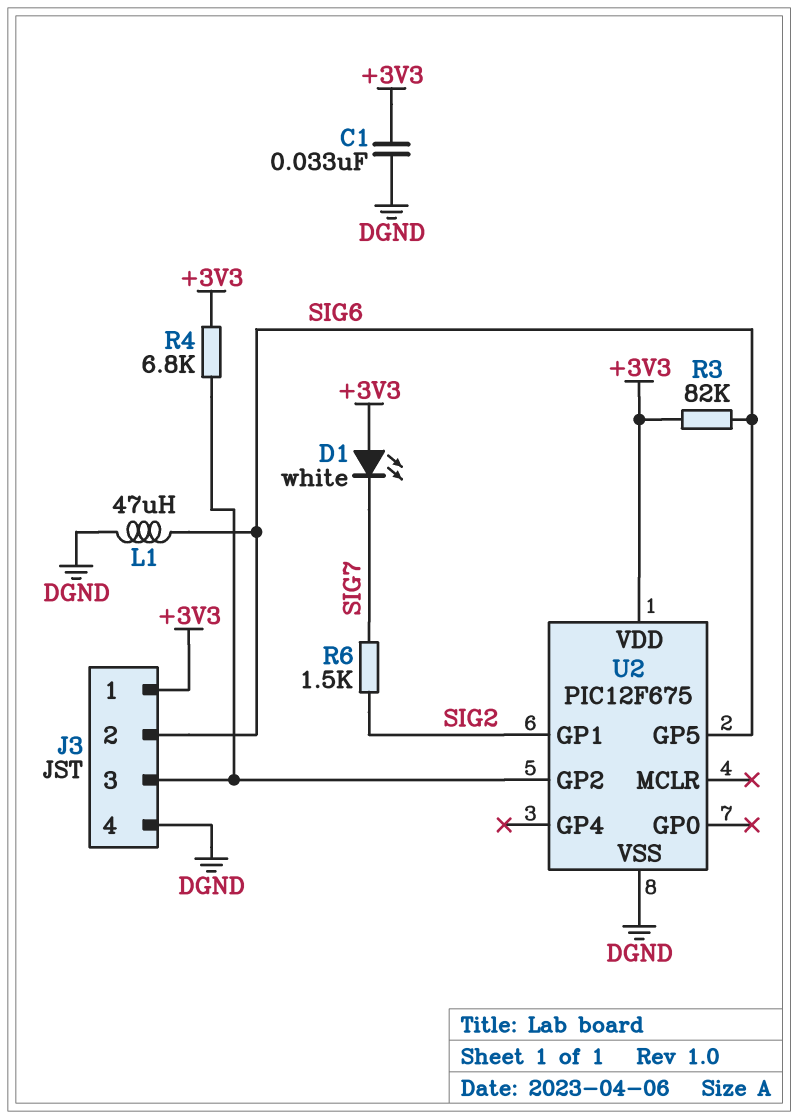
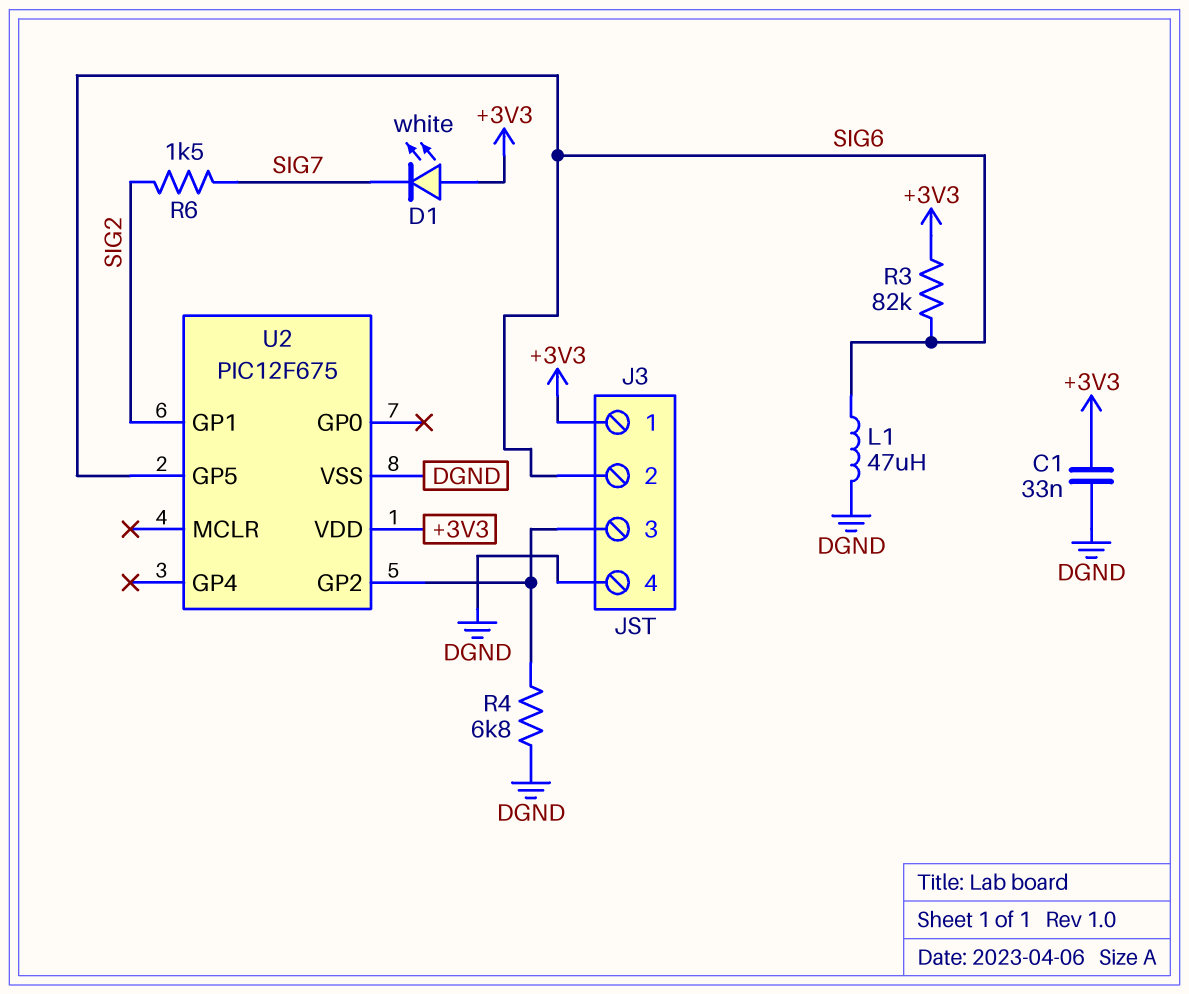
R4: 6.8k (+3V3, J3/3) -> 6.8k (DGND, J3/3)

